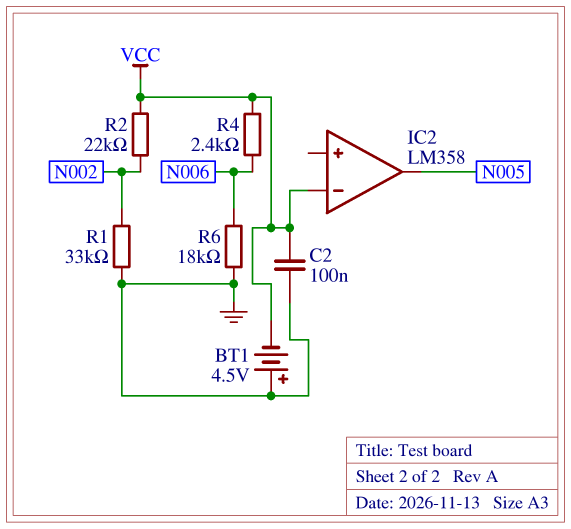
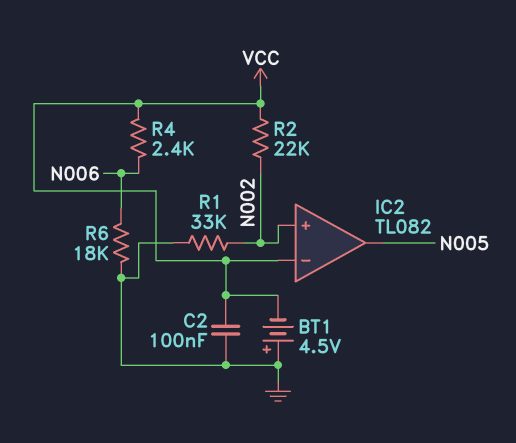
IC2: LM358 -> TL082
IC2 pin in+: none -> N002

